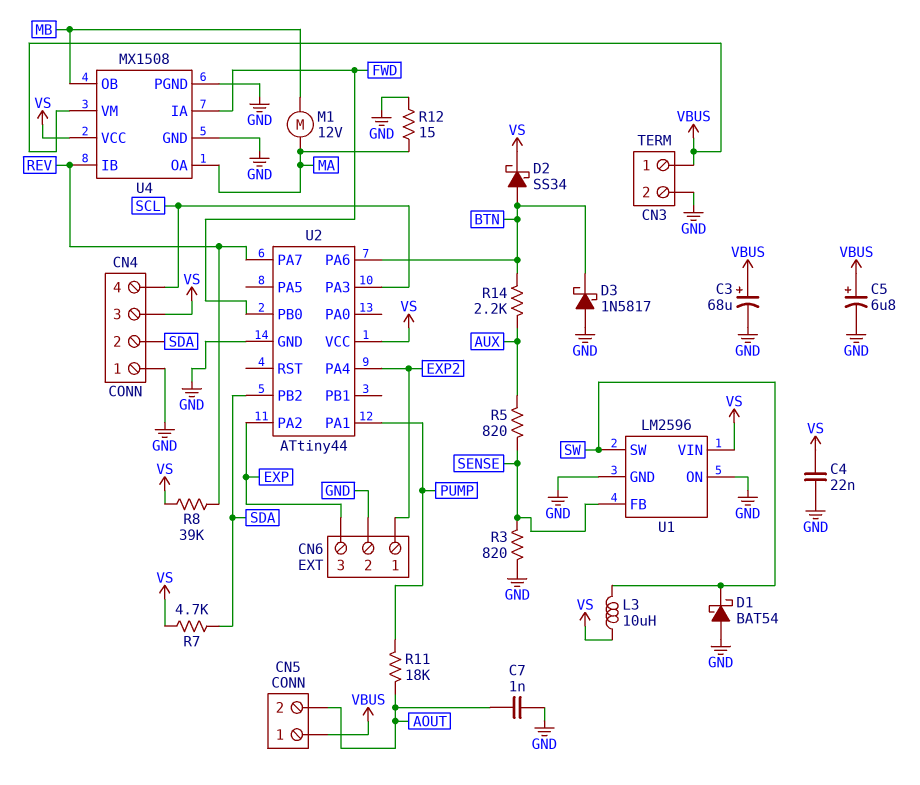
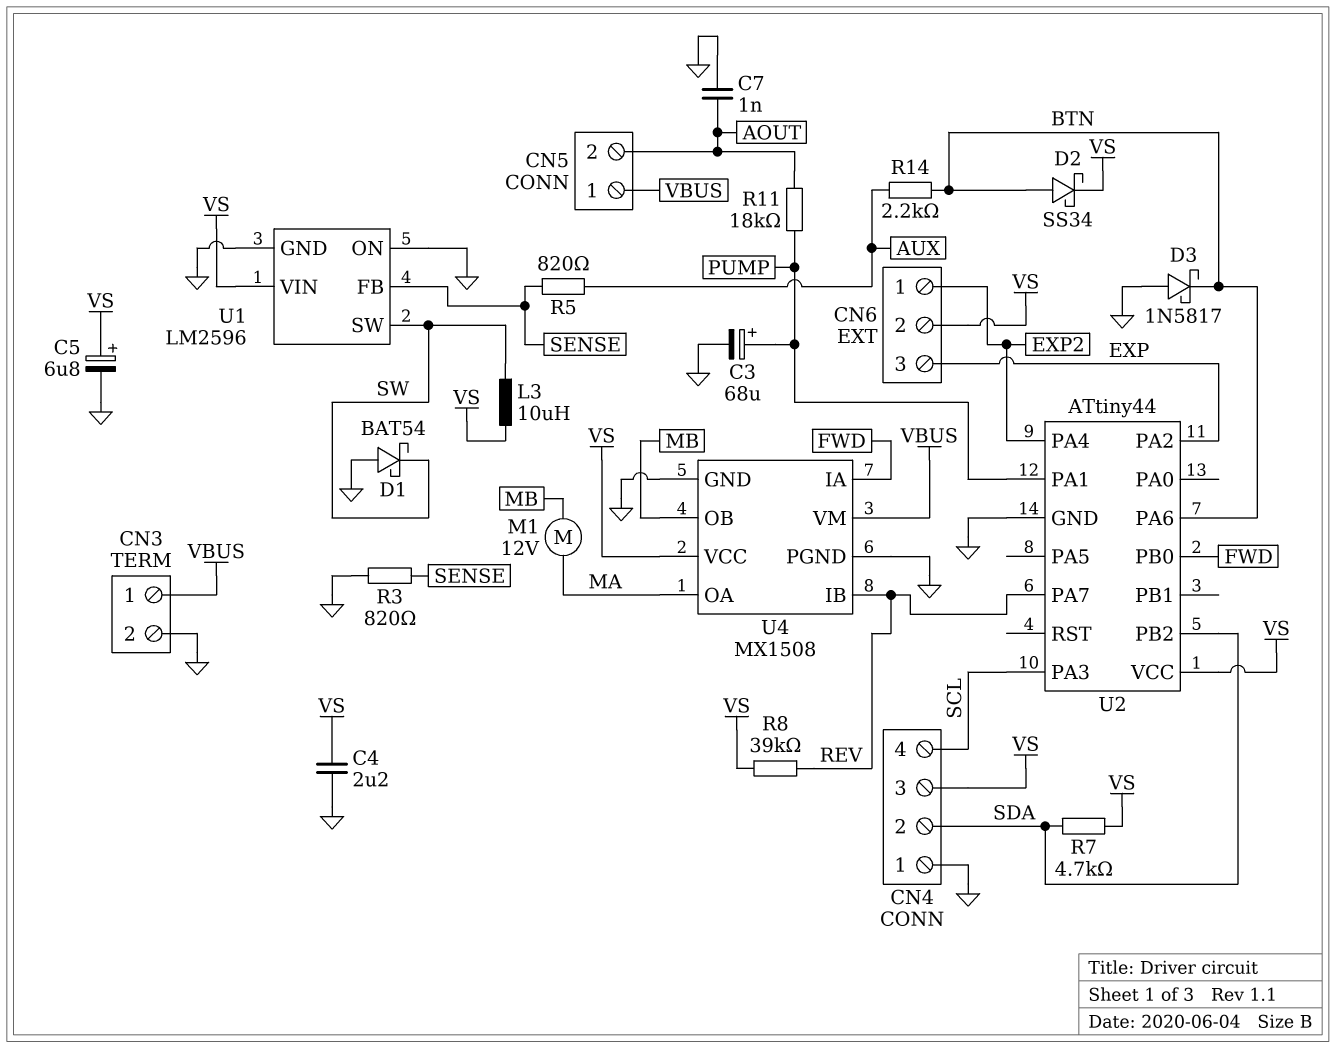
C3: 68uF (plus VBUS, minus GND) -> 68uF (plus PUMP, minus GND)
C4: 22nF (GND, VS) -> 2.2uF (GND, VS)
C5: 6.8uF (plus VBUS, minus GND) -> 6.8uF (plus VS, minus GND)
CN6 pin 2: GND -> VS
R12: 15 (GND, MA) -> none

